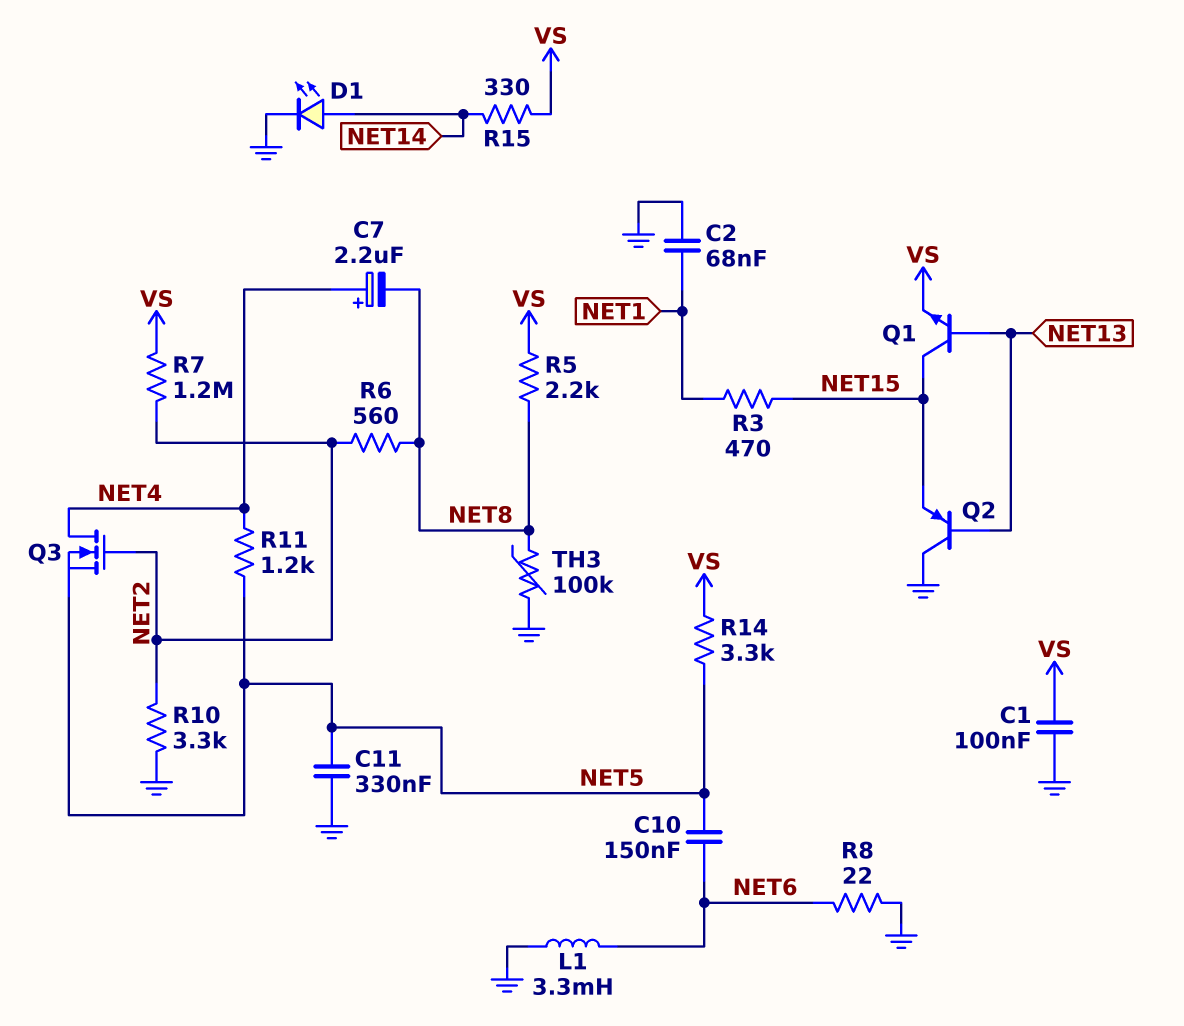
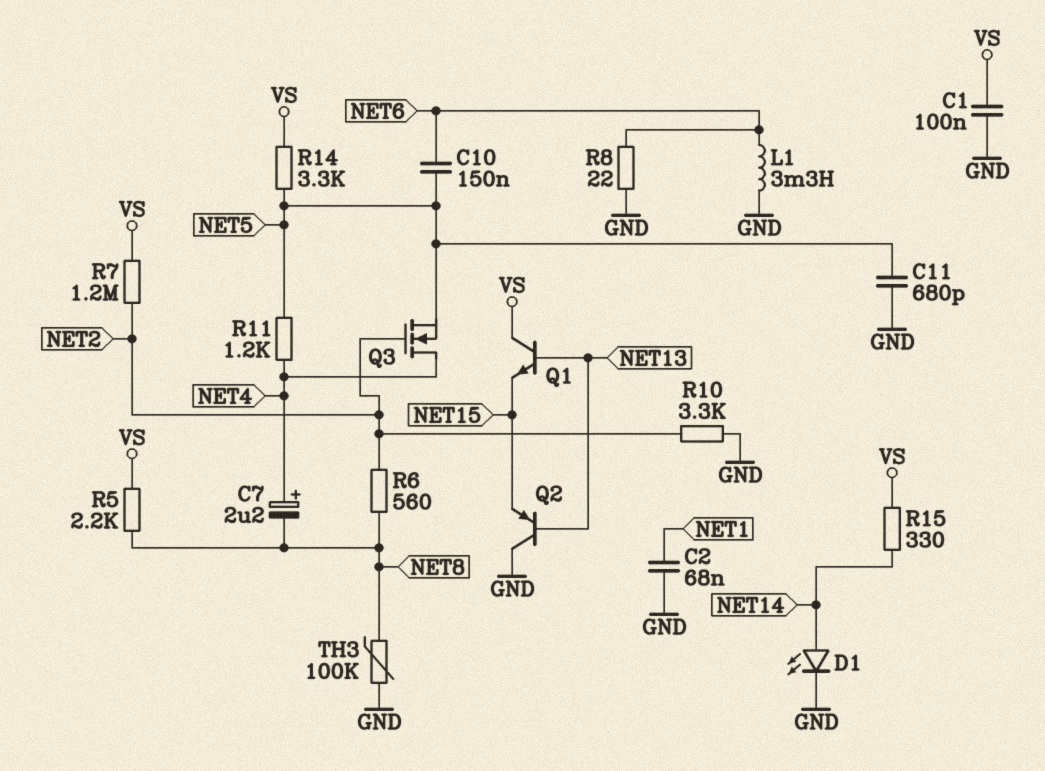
C11: 330nF (GND, NET5) -> 680pF (GND, NET5)
Q1: NPN (B NET13, C NET15, E VS) -> NPN (B NET13, C VS, E NET15)
R3: 470 (NET1, NET15) -> none

